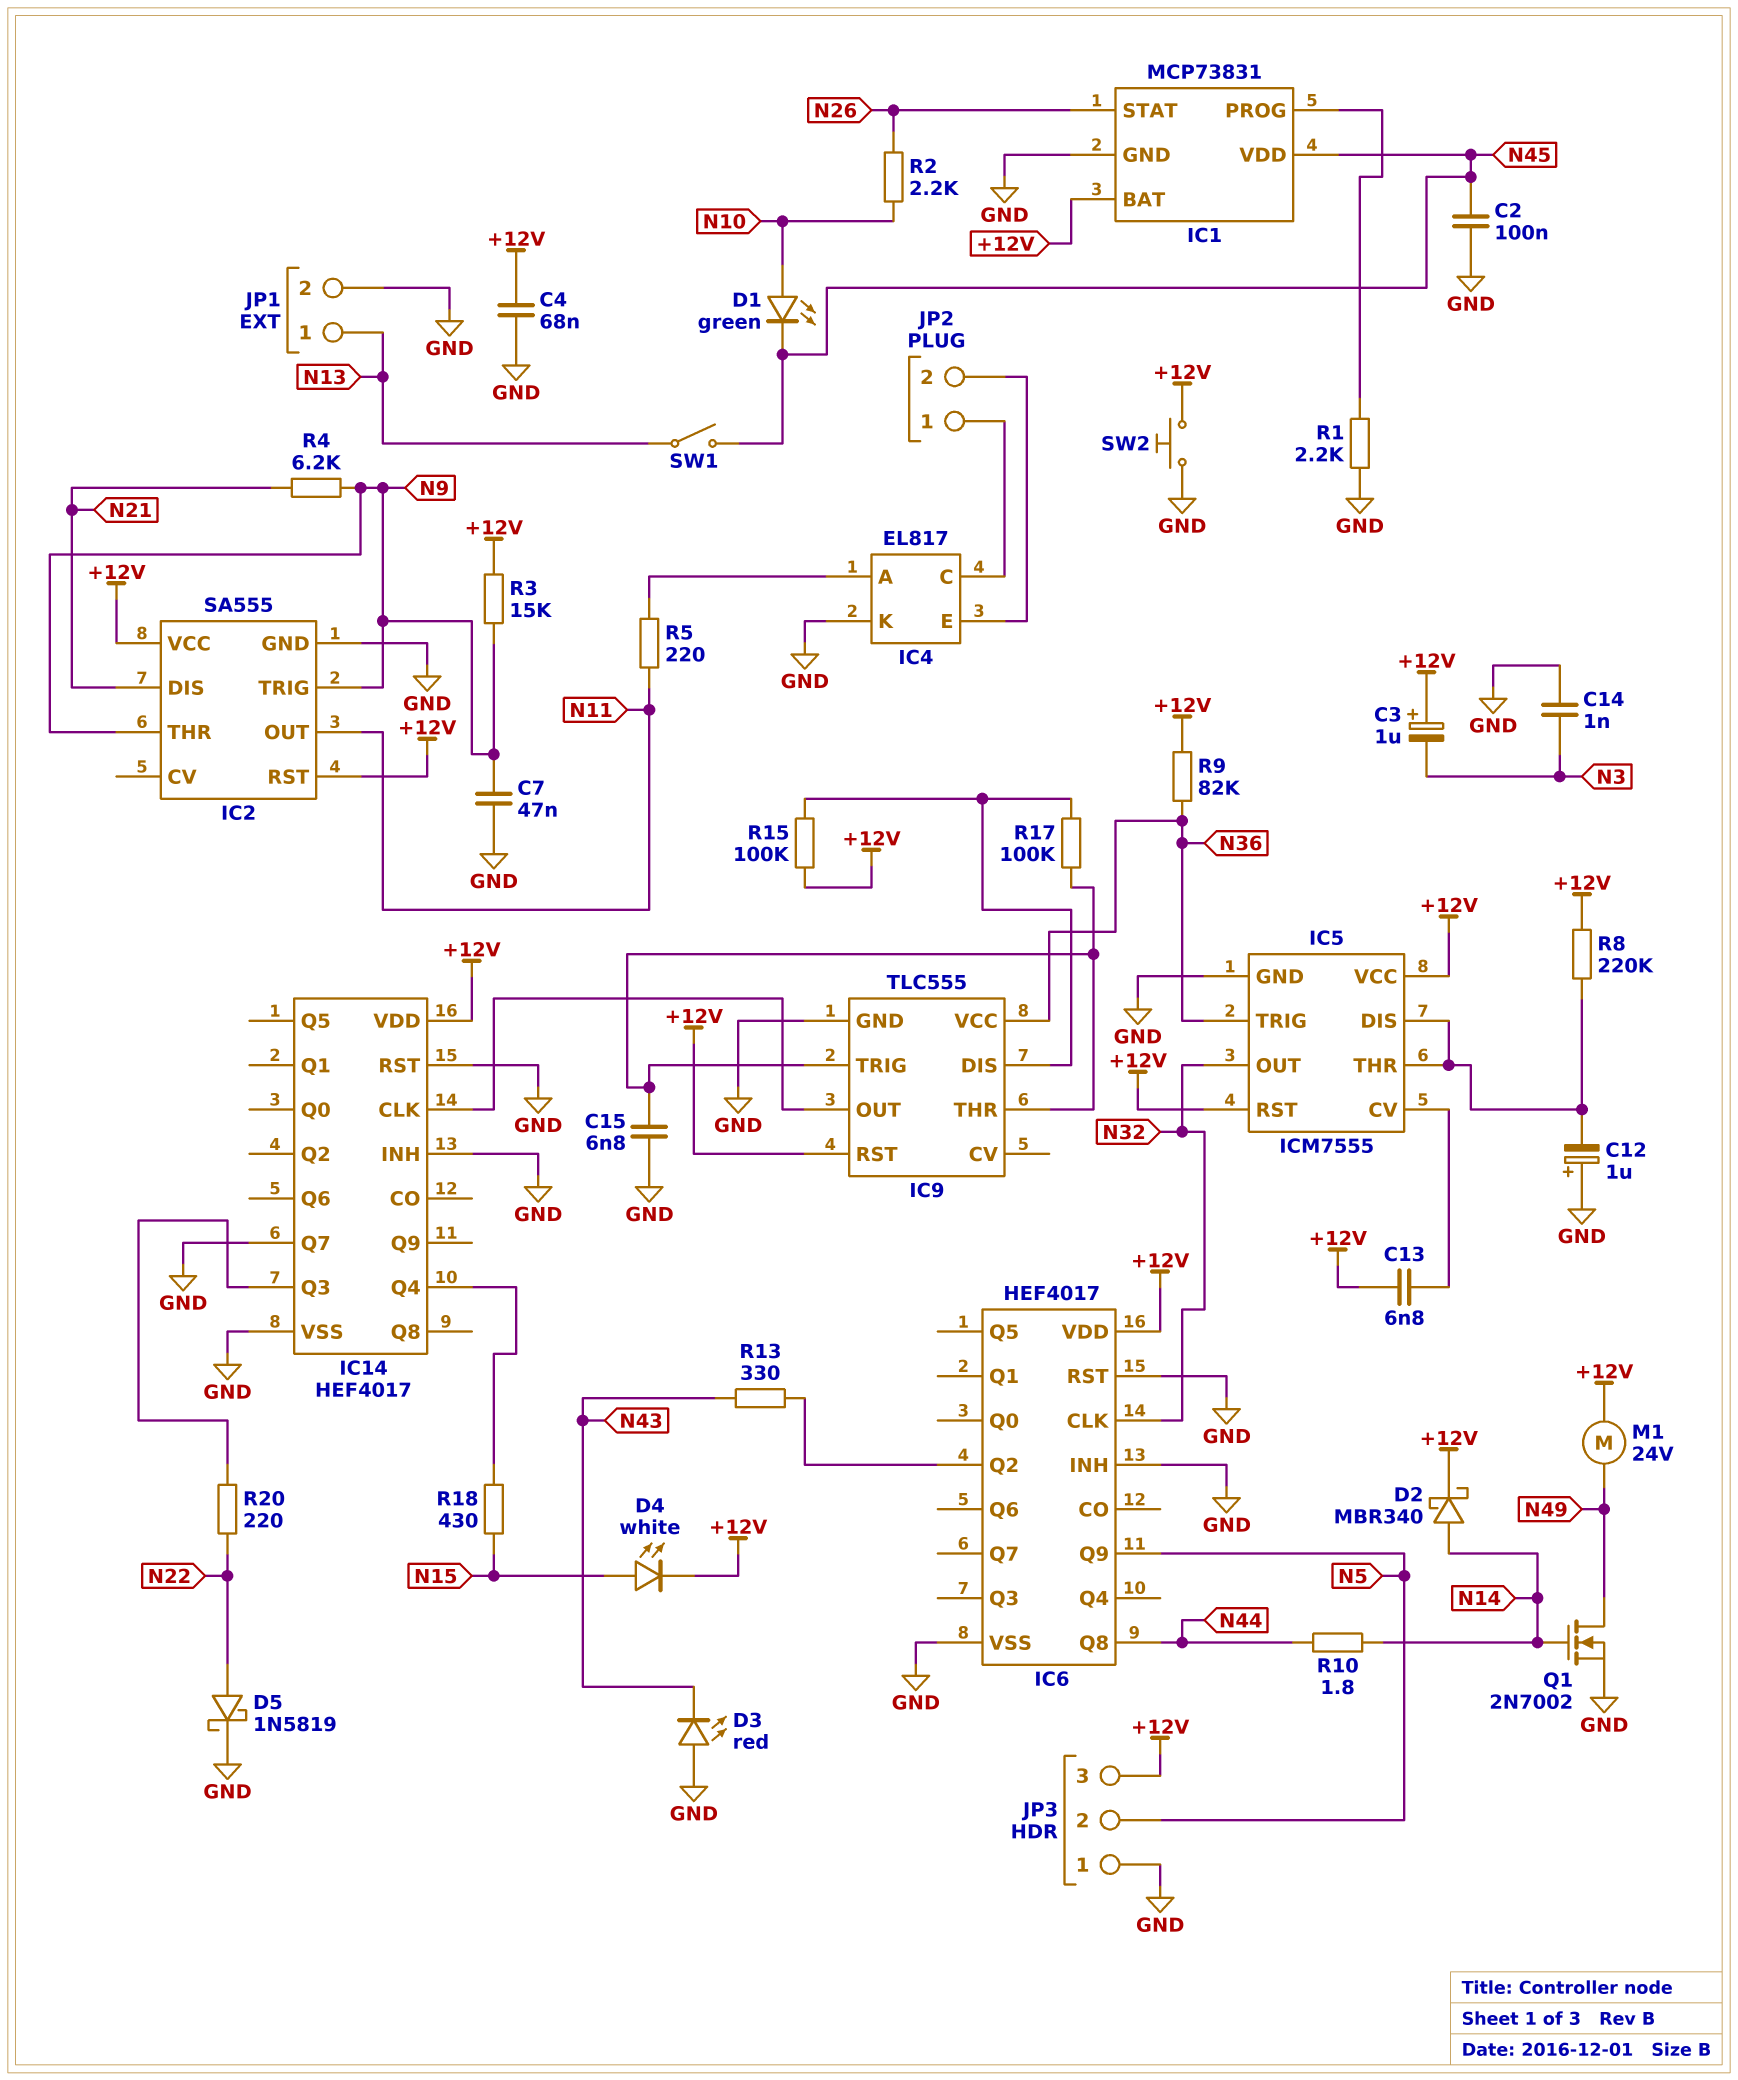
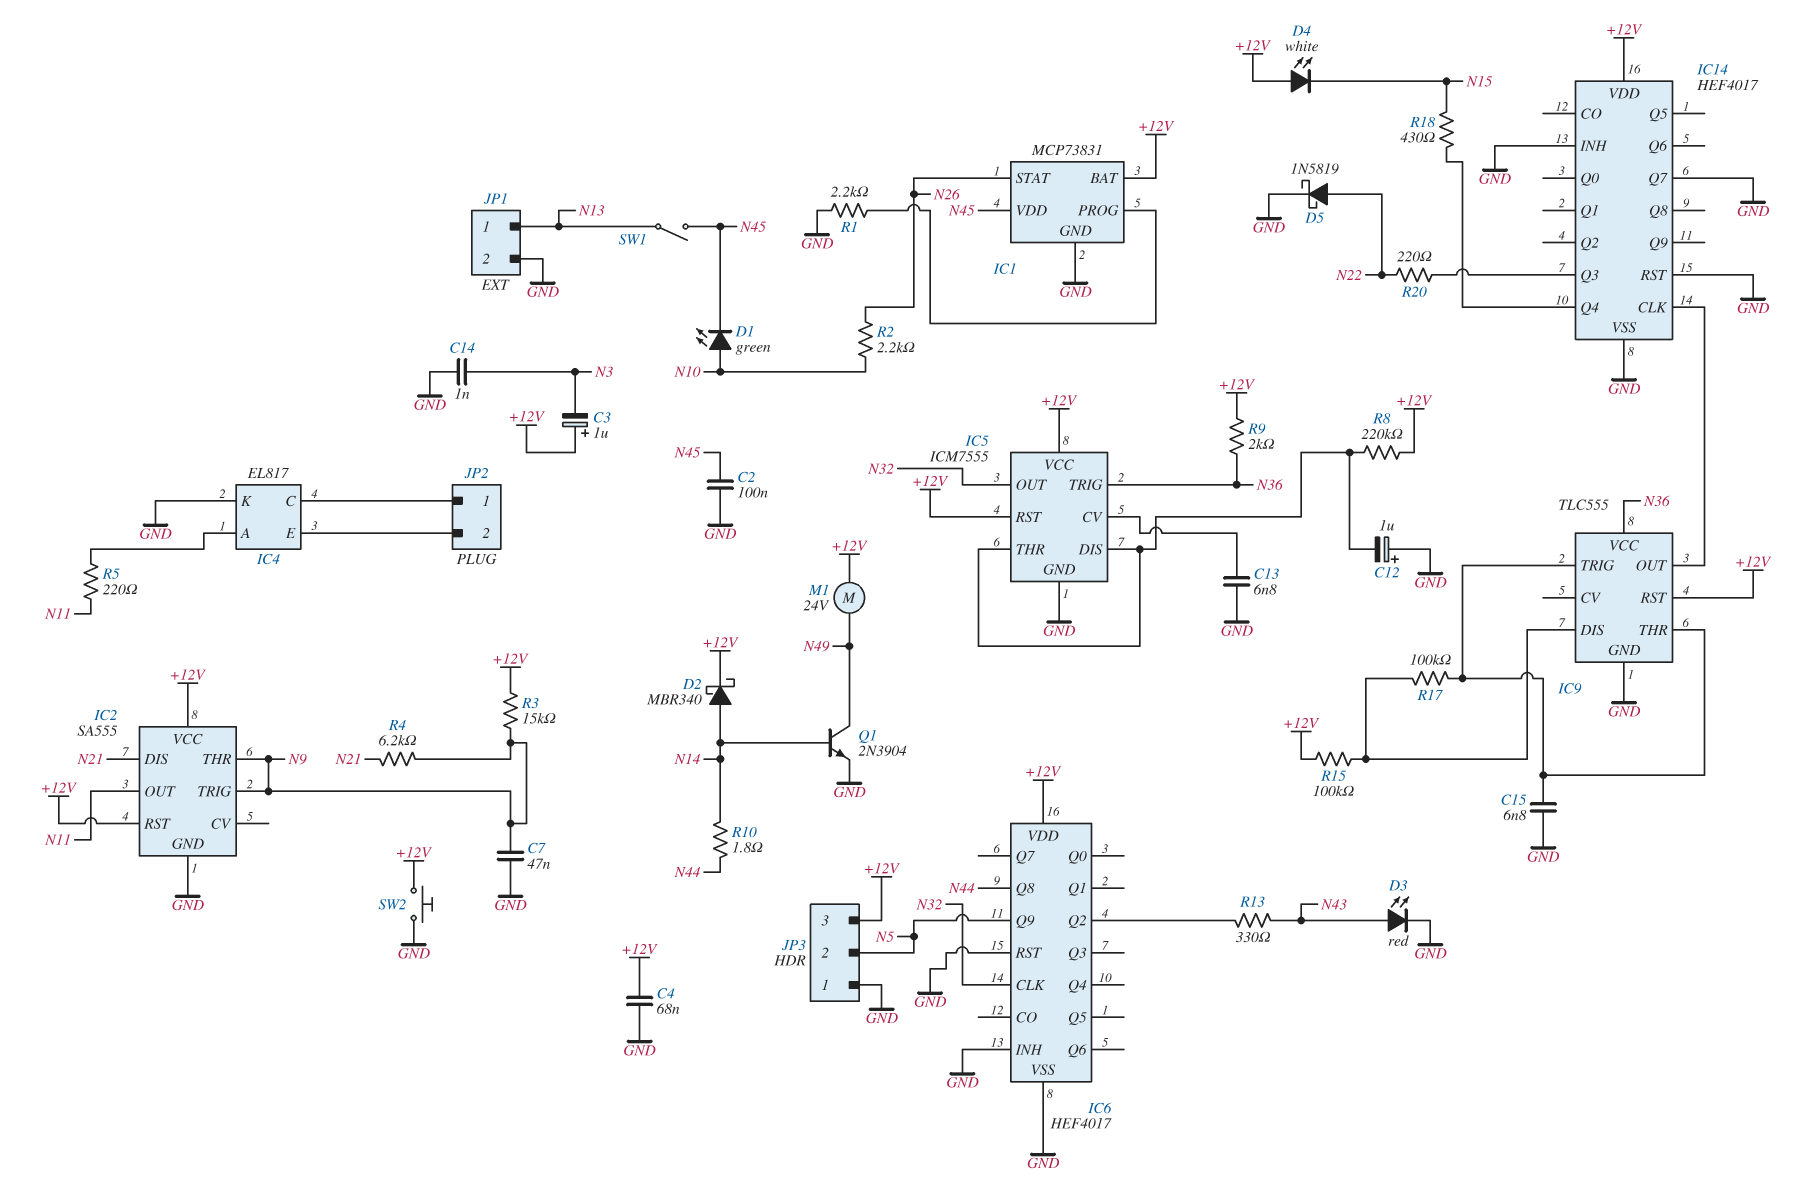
C13: 6.8nF (+12V, IC5/CV) -> 6.8nF (GND, IC5/CV)
D3: LED red (A GND, K N43) -> LED red (A N43, K GND)
D4: LED white (A N15, K +12V) -> LED white (A +12V, K N15)
Q1: NMOS 2N7002 (G N14, D N49, S GND) -> NPN 2N3904 (B N14, C N49, E GND)
R9: 82k (+12V, N36) -> 2k (+12V, N36)

